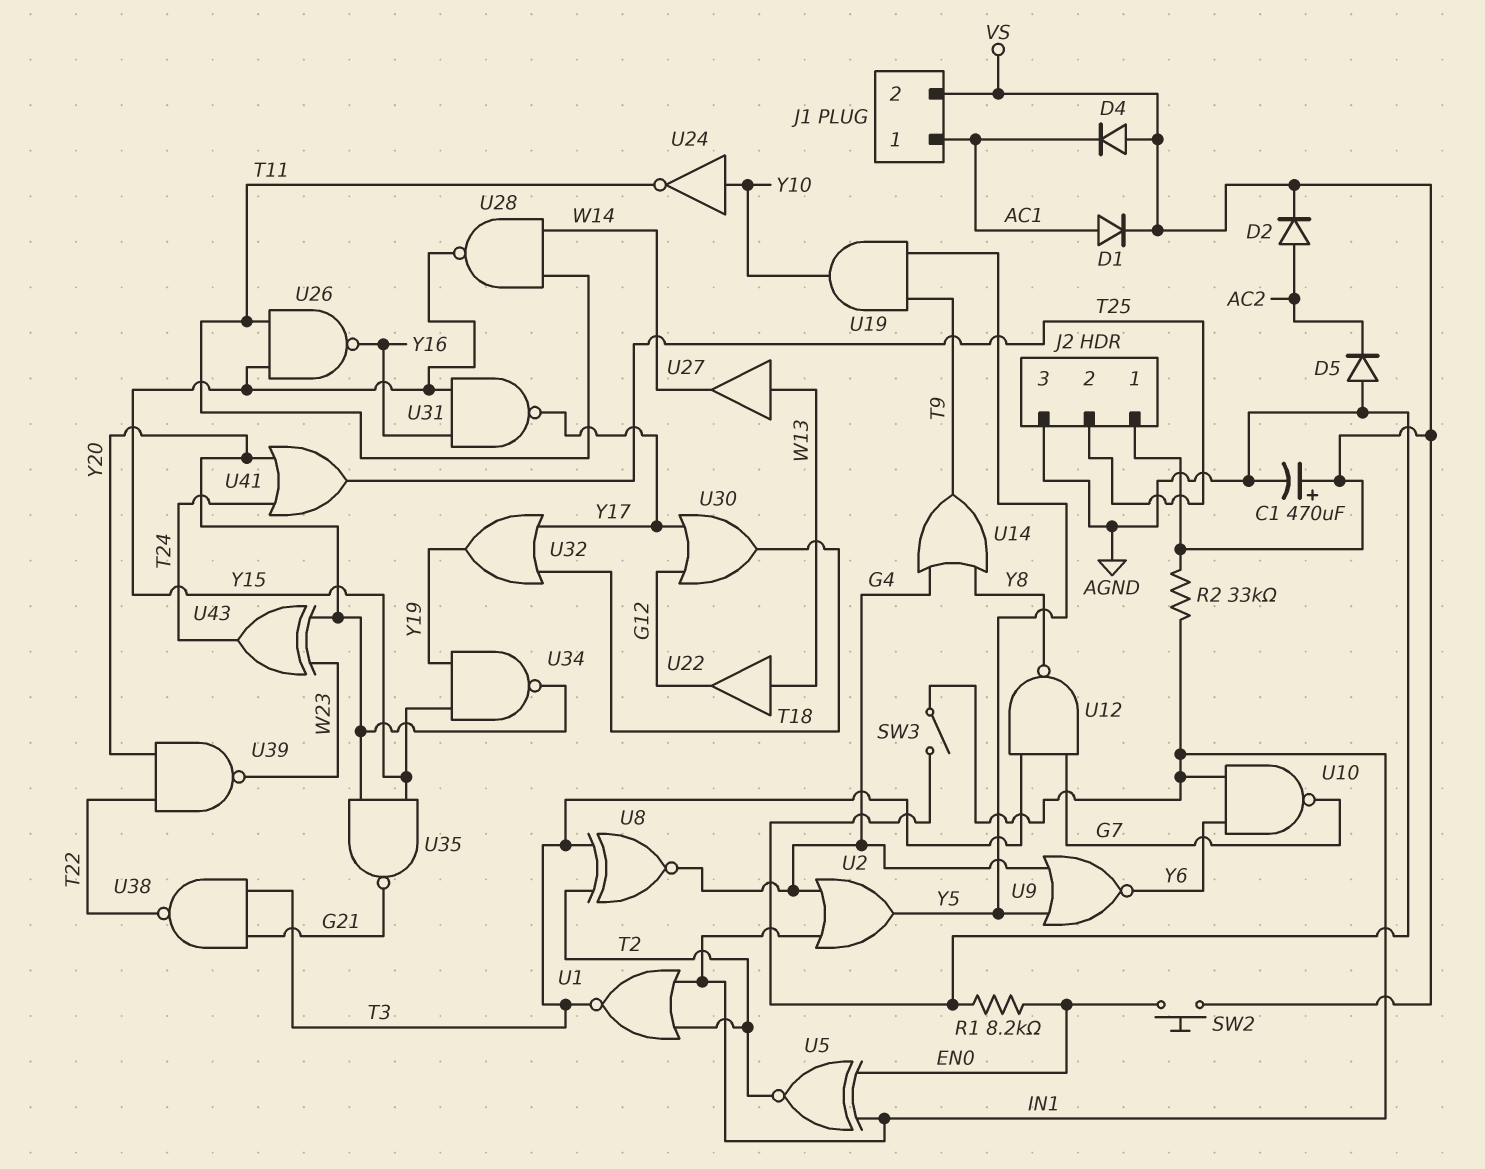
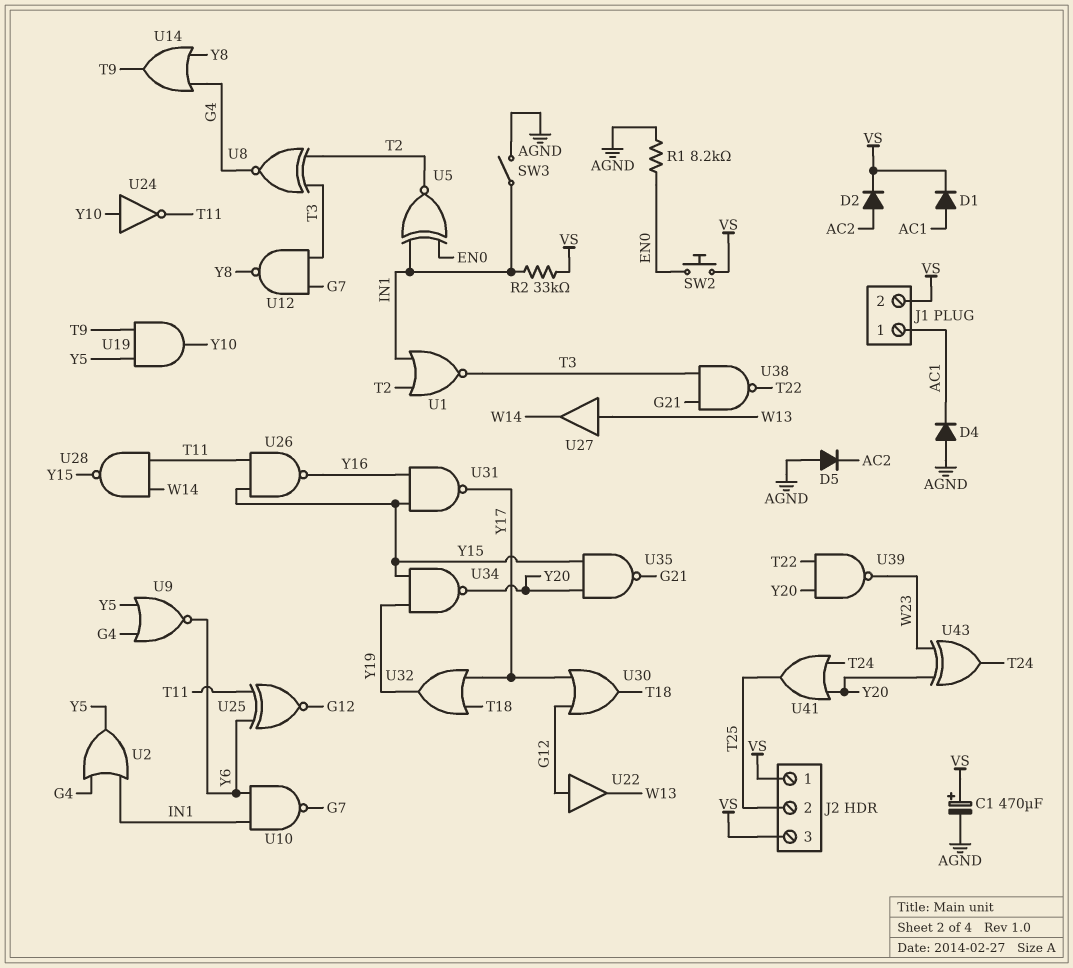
D4: diode (A VS, K AC1) -> diode (A AGND, K AC1)
J2 pin 3: AGND -> VS
U22: buffer (in W13, out G12) -> buffer (in G12, out W13)
U25: none -> XNOR (in T11, in Y6, out G12)

